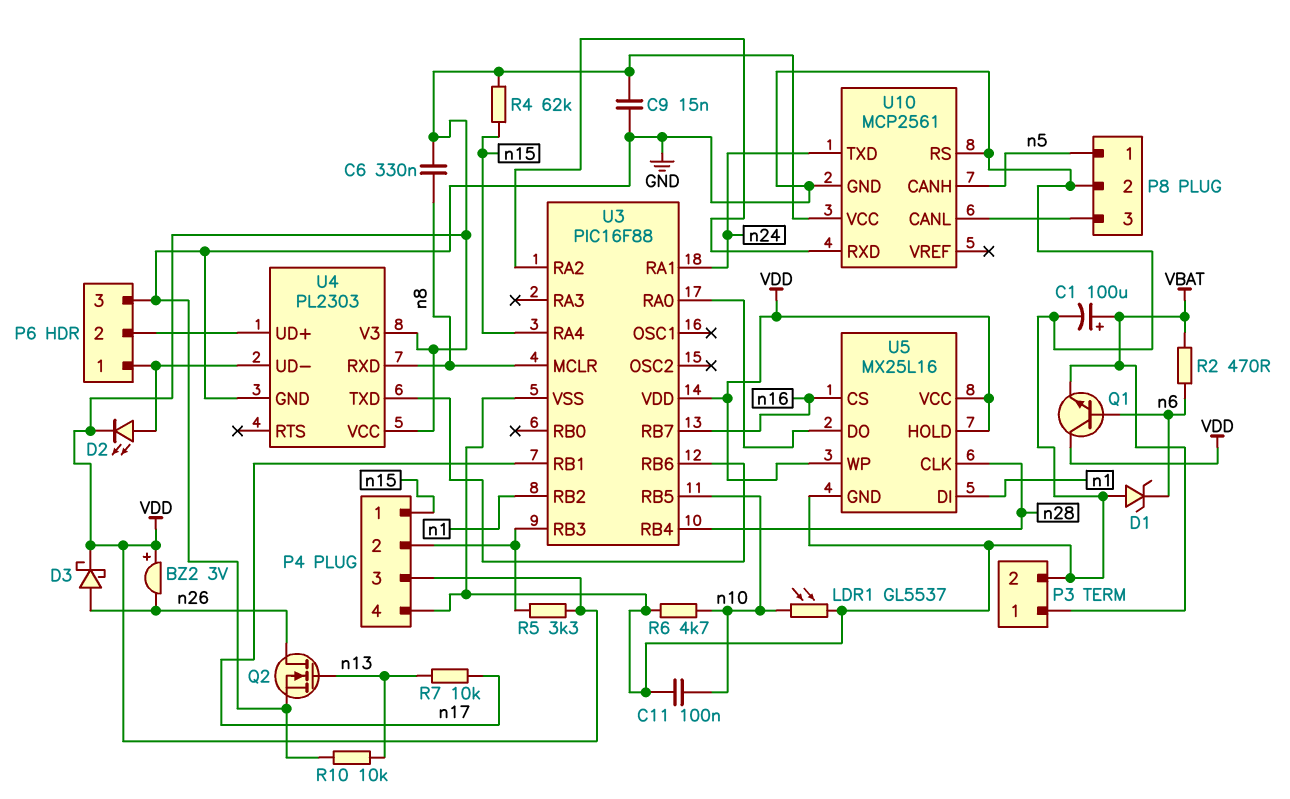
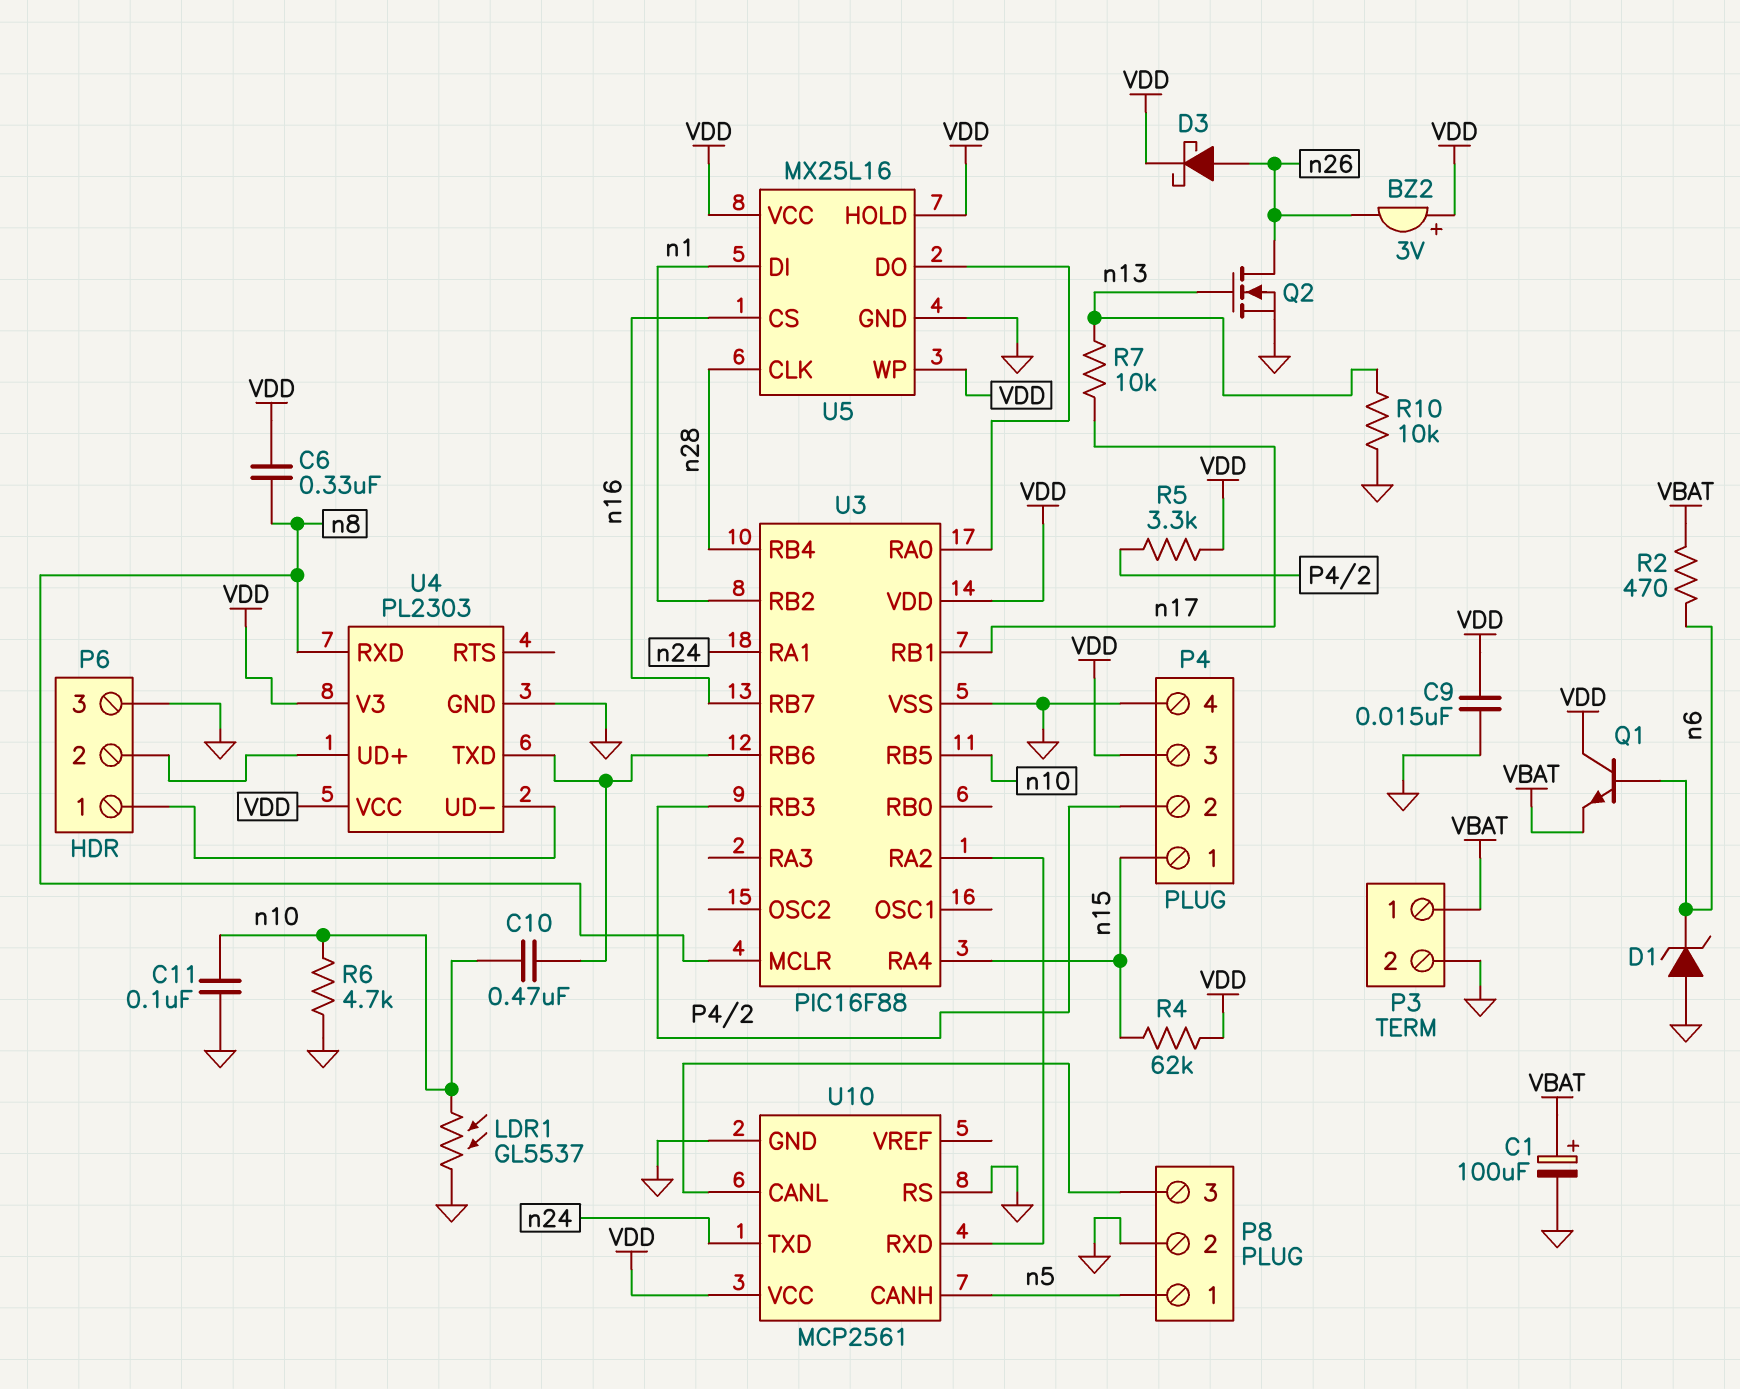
C10: none -> 470nF (U3/RB6, n10)
D2: LED (A P6/1, K VDD) -> none

